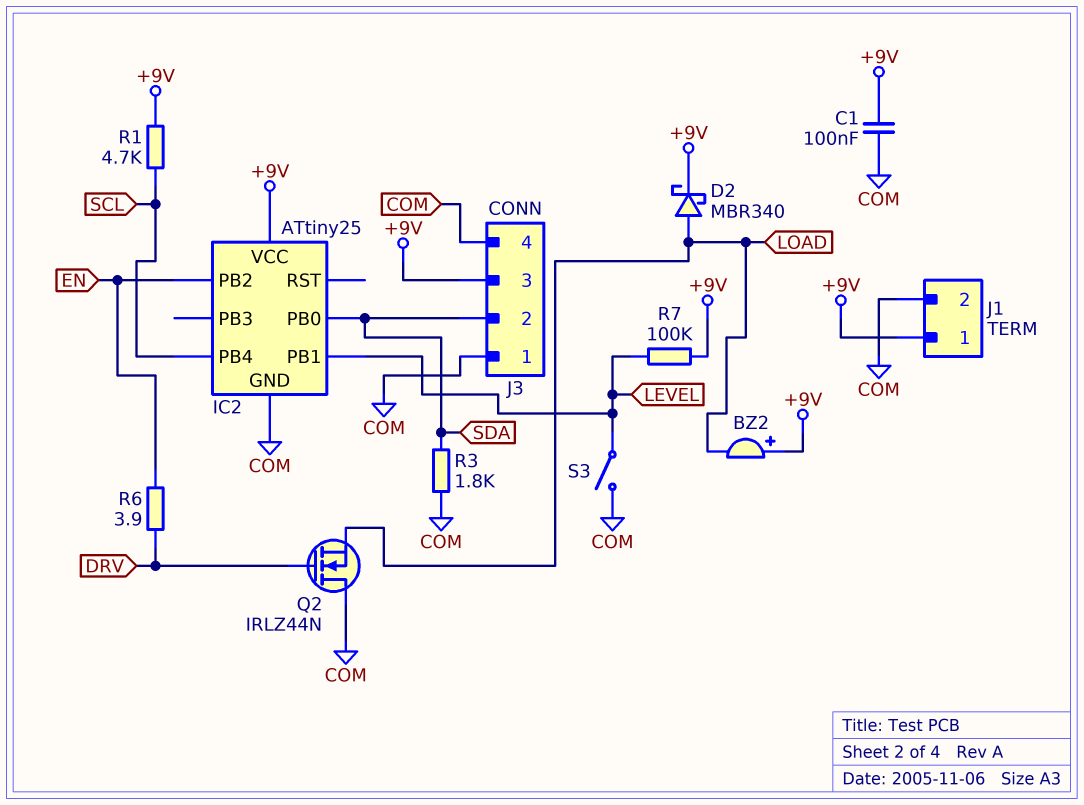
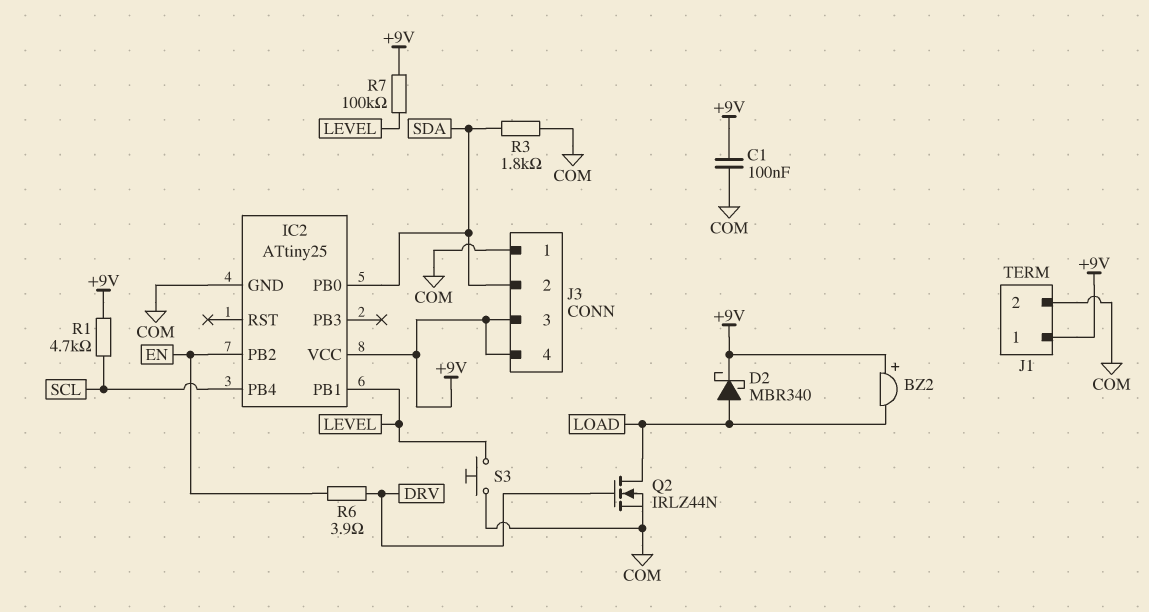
J3 pin 4: COM -> +9V
Q2: NMOS IRLZ44N (G DRV, D COM, S LOAD) -> NMOS IRLZ44N (G DRV, D LOAD, S COM)
S3: switch (COM, LEVEL) -> button (COM, LEVEL)

